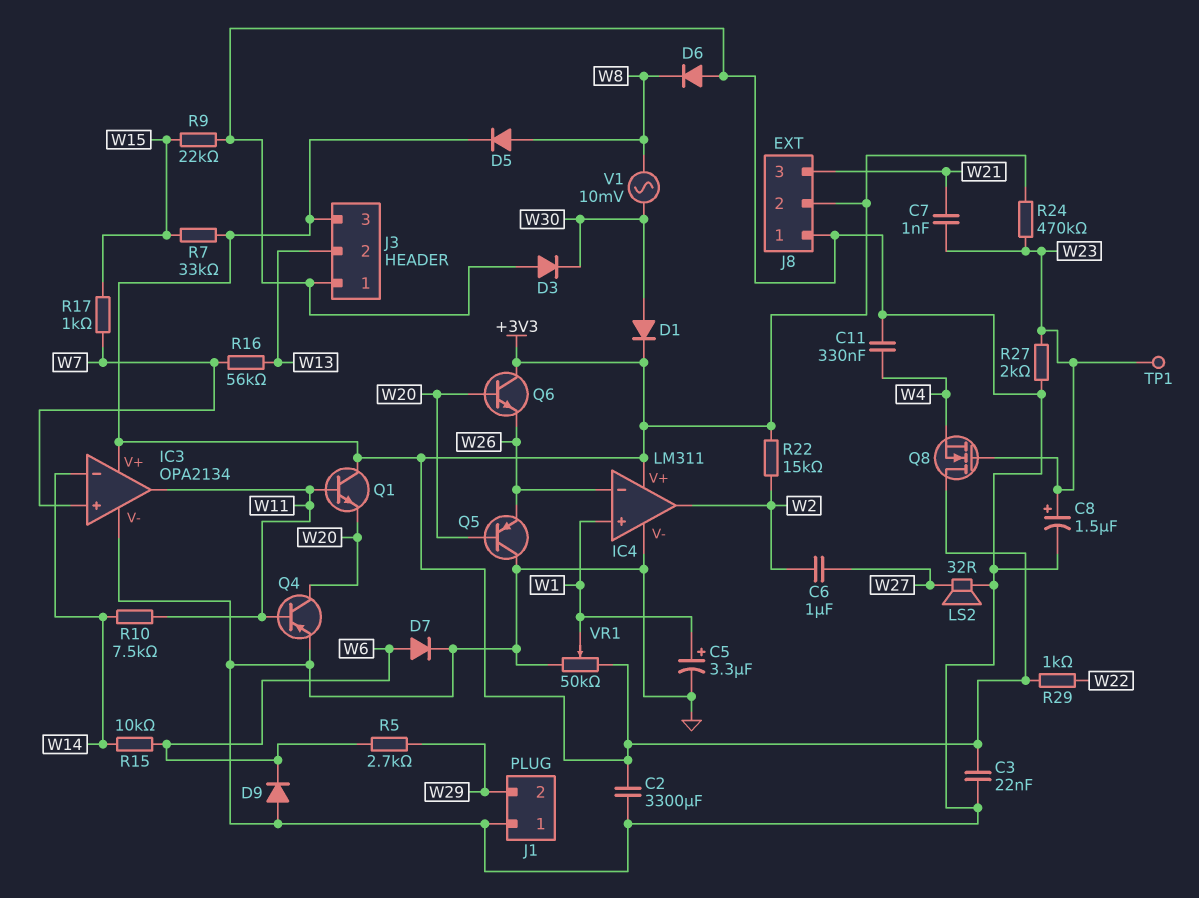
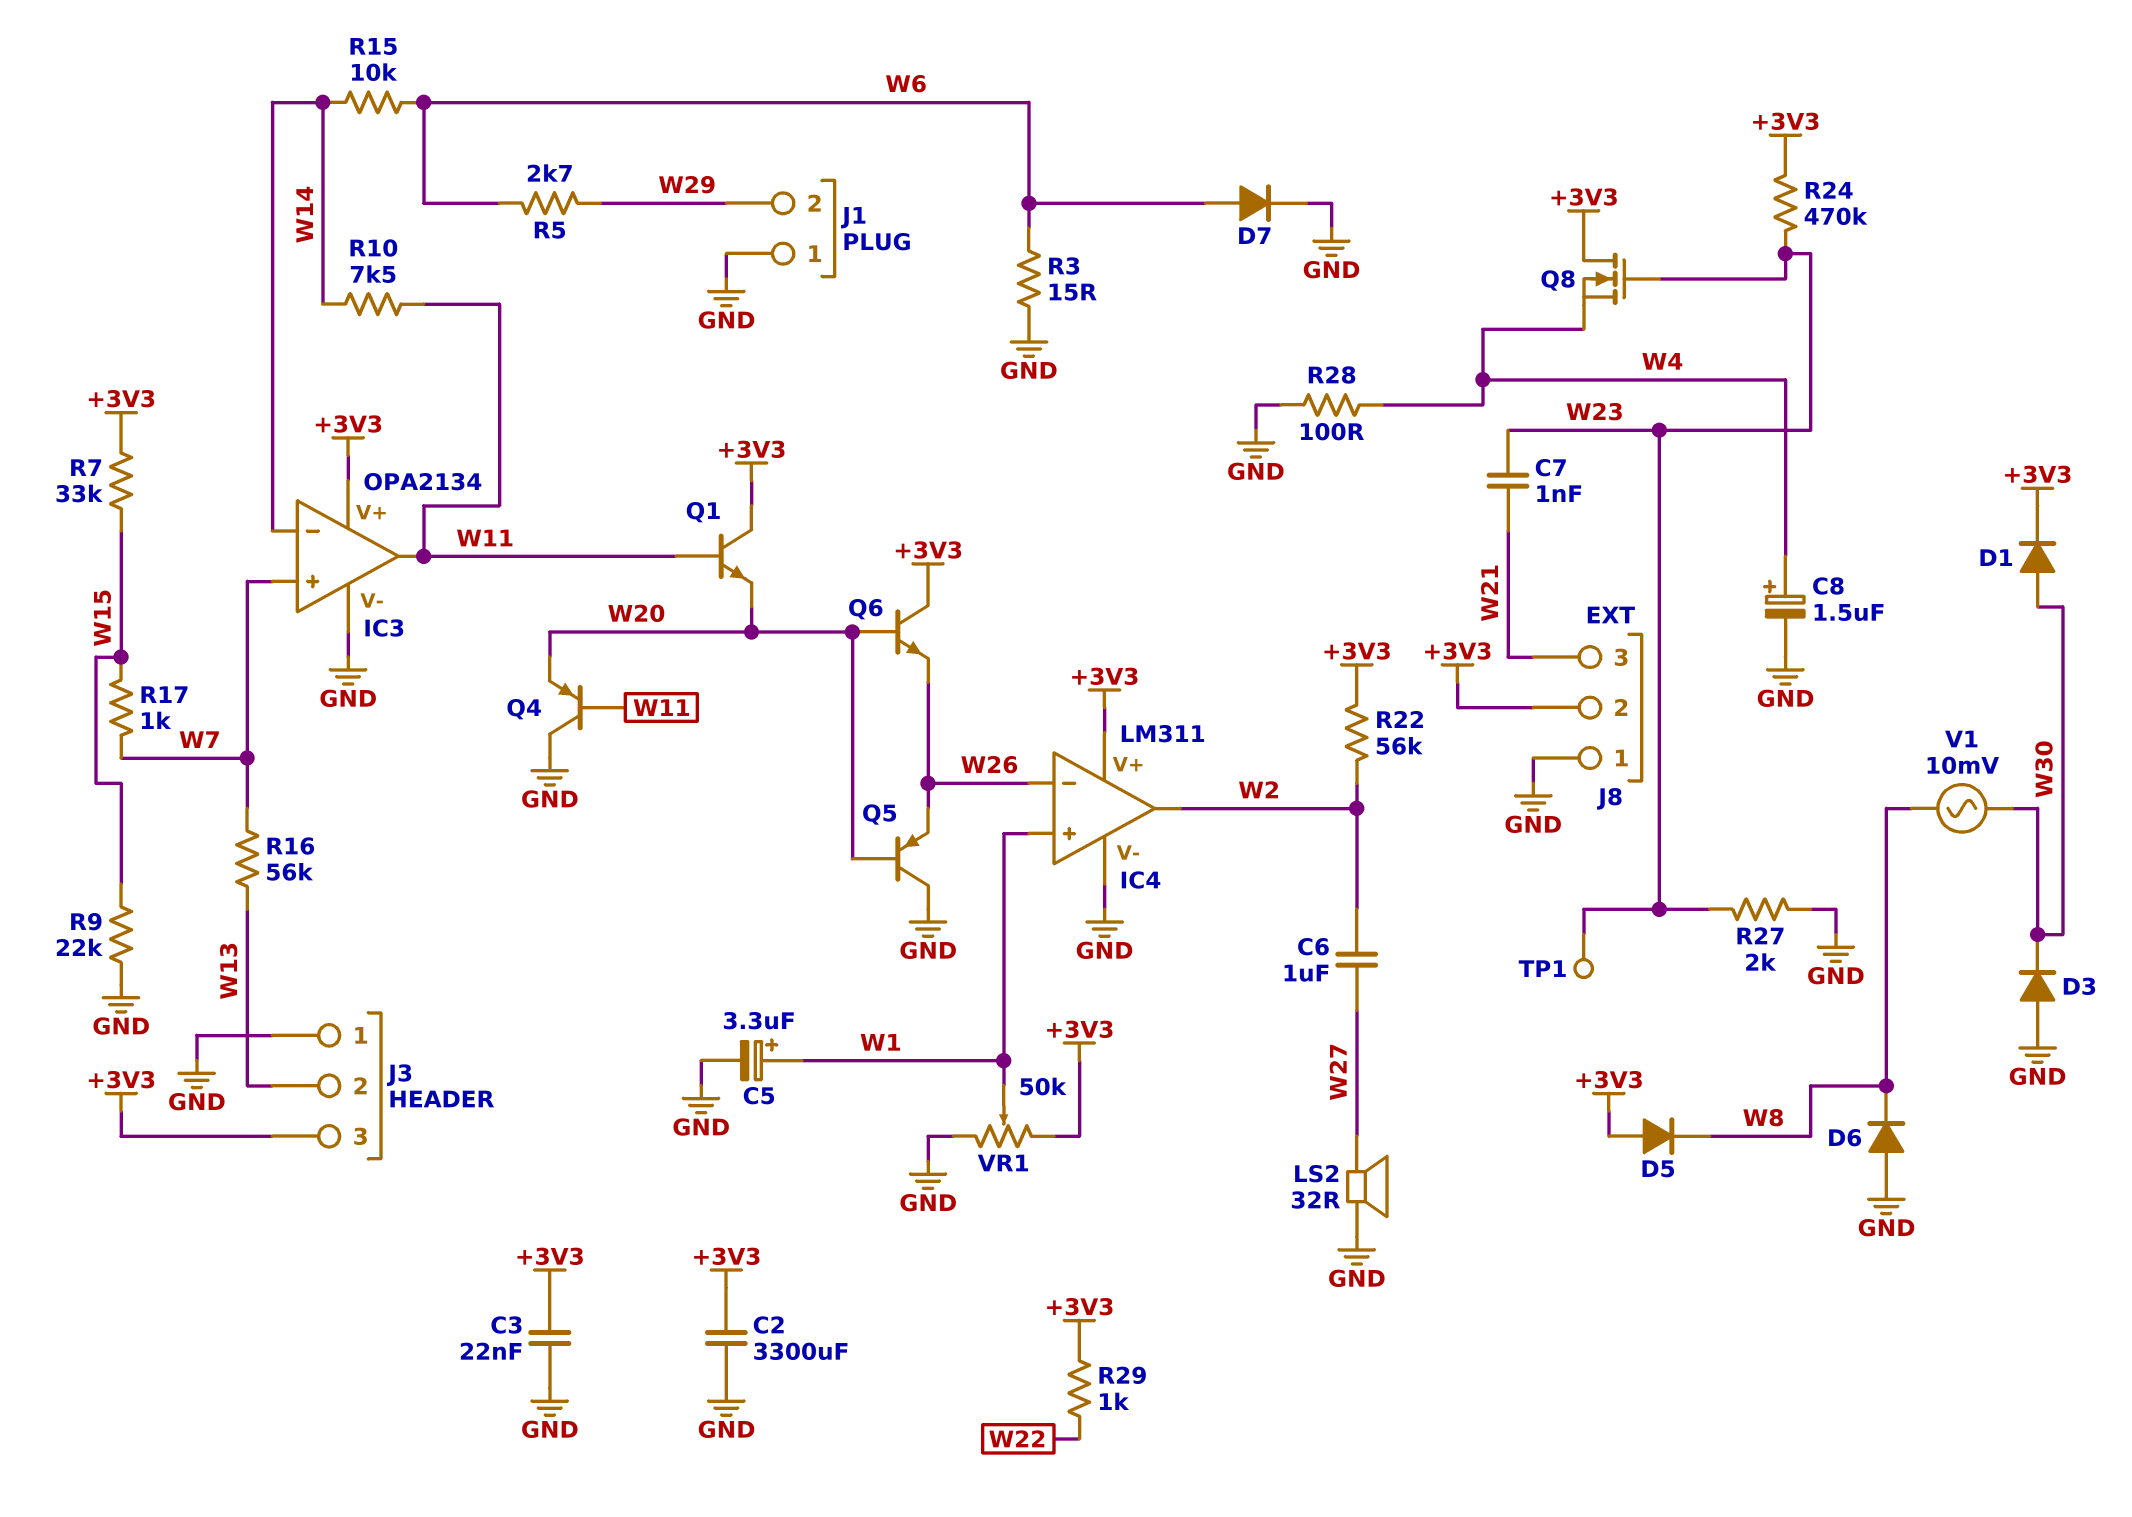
C8: 1.5uF (plus W23, minus GND) -> 1.5uF (plus W4, minus GND)
C11: 330nF (GND, W4) -> none
D5: diode (A W8, K +3V3) -> diode (A +3V3, K W8)
D9: diode (A GND, K W6) -> none
Q4: PNP (B W11, C W20, E GND) -> PNP (B W11, C GND, E W20)
R3: none -> 15 (GND, W6)
R22: 15k (+3V3, W2) -> 56k (+3V3, W2)
R28: none -> 100 (GND, W4)

